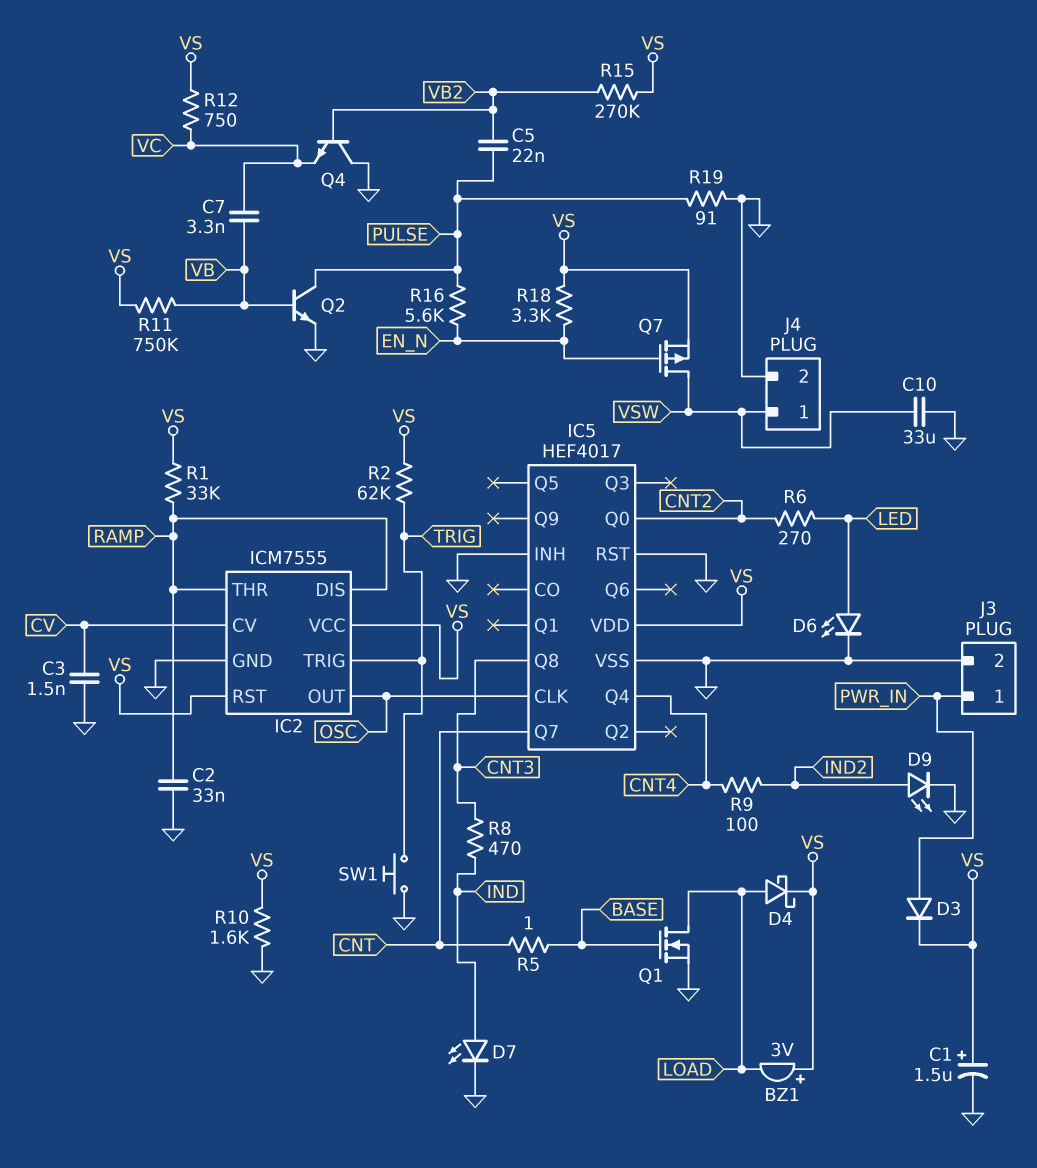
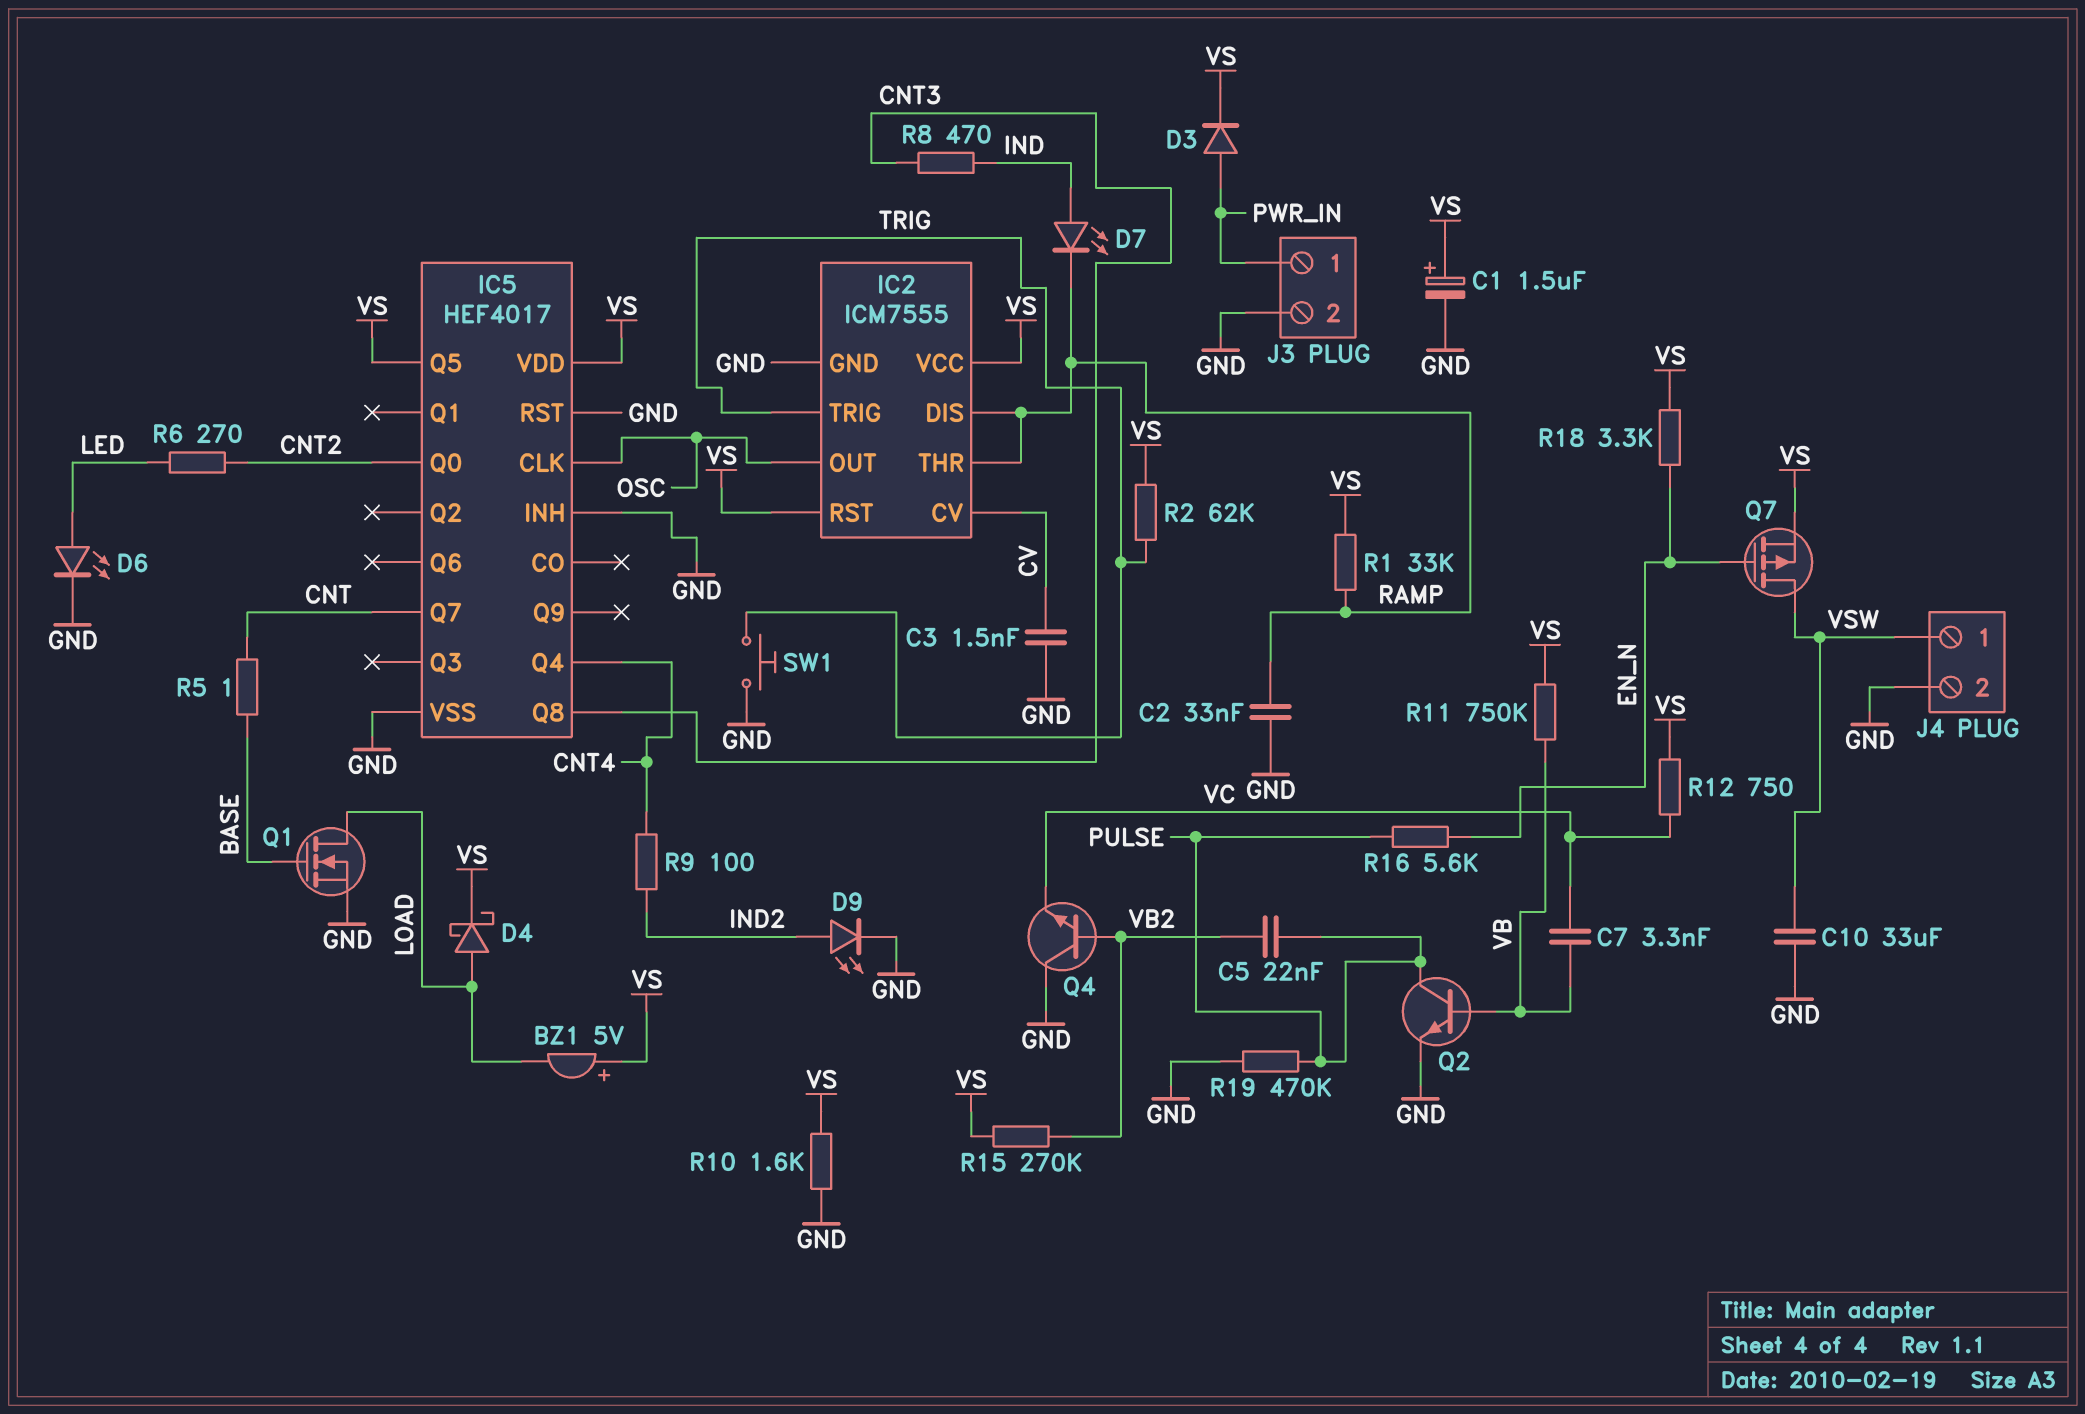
BZ1: buzzer 3V (plus VS, minus LOAD) -> buzzer 5V (plus VS, minus LOAD)
D7: LED (A IND, K GND) -> LED (A IND, K RAMP)
IC5 pin Q5: none -> VS
R19: 91 (GND, PULSE) -> 470k (GND, PULSE)

